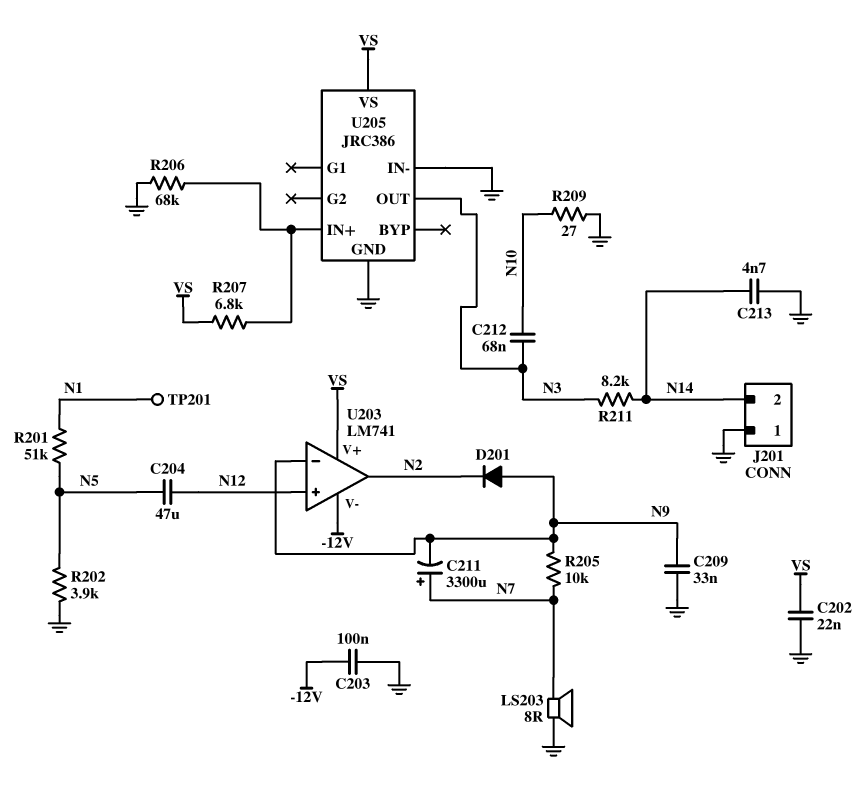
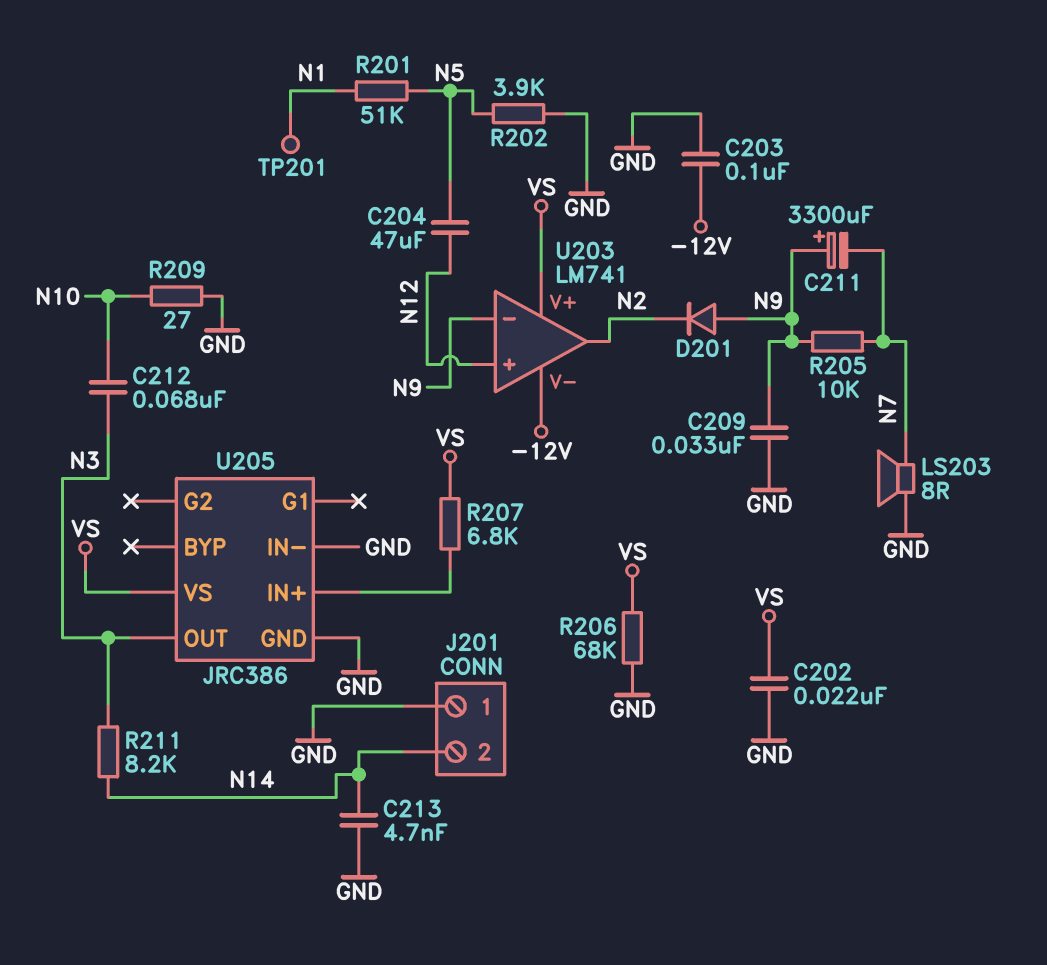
C211: 3300uF (plus N7, minus N9) -> 3300uF (plus N9, minus N7)
R206: 68k (GND, U205/IN+) -> 68k (GND, VS)

